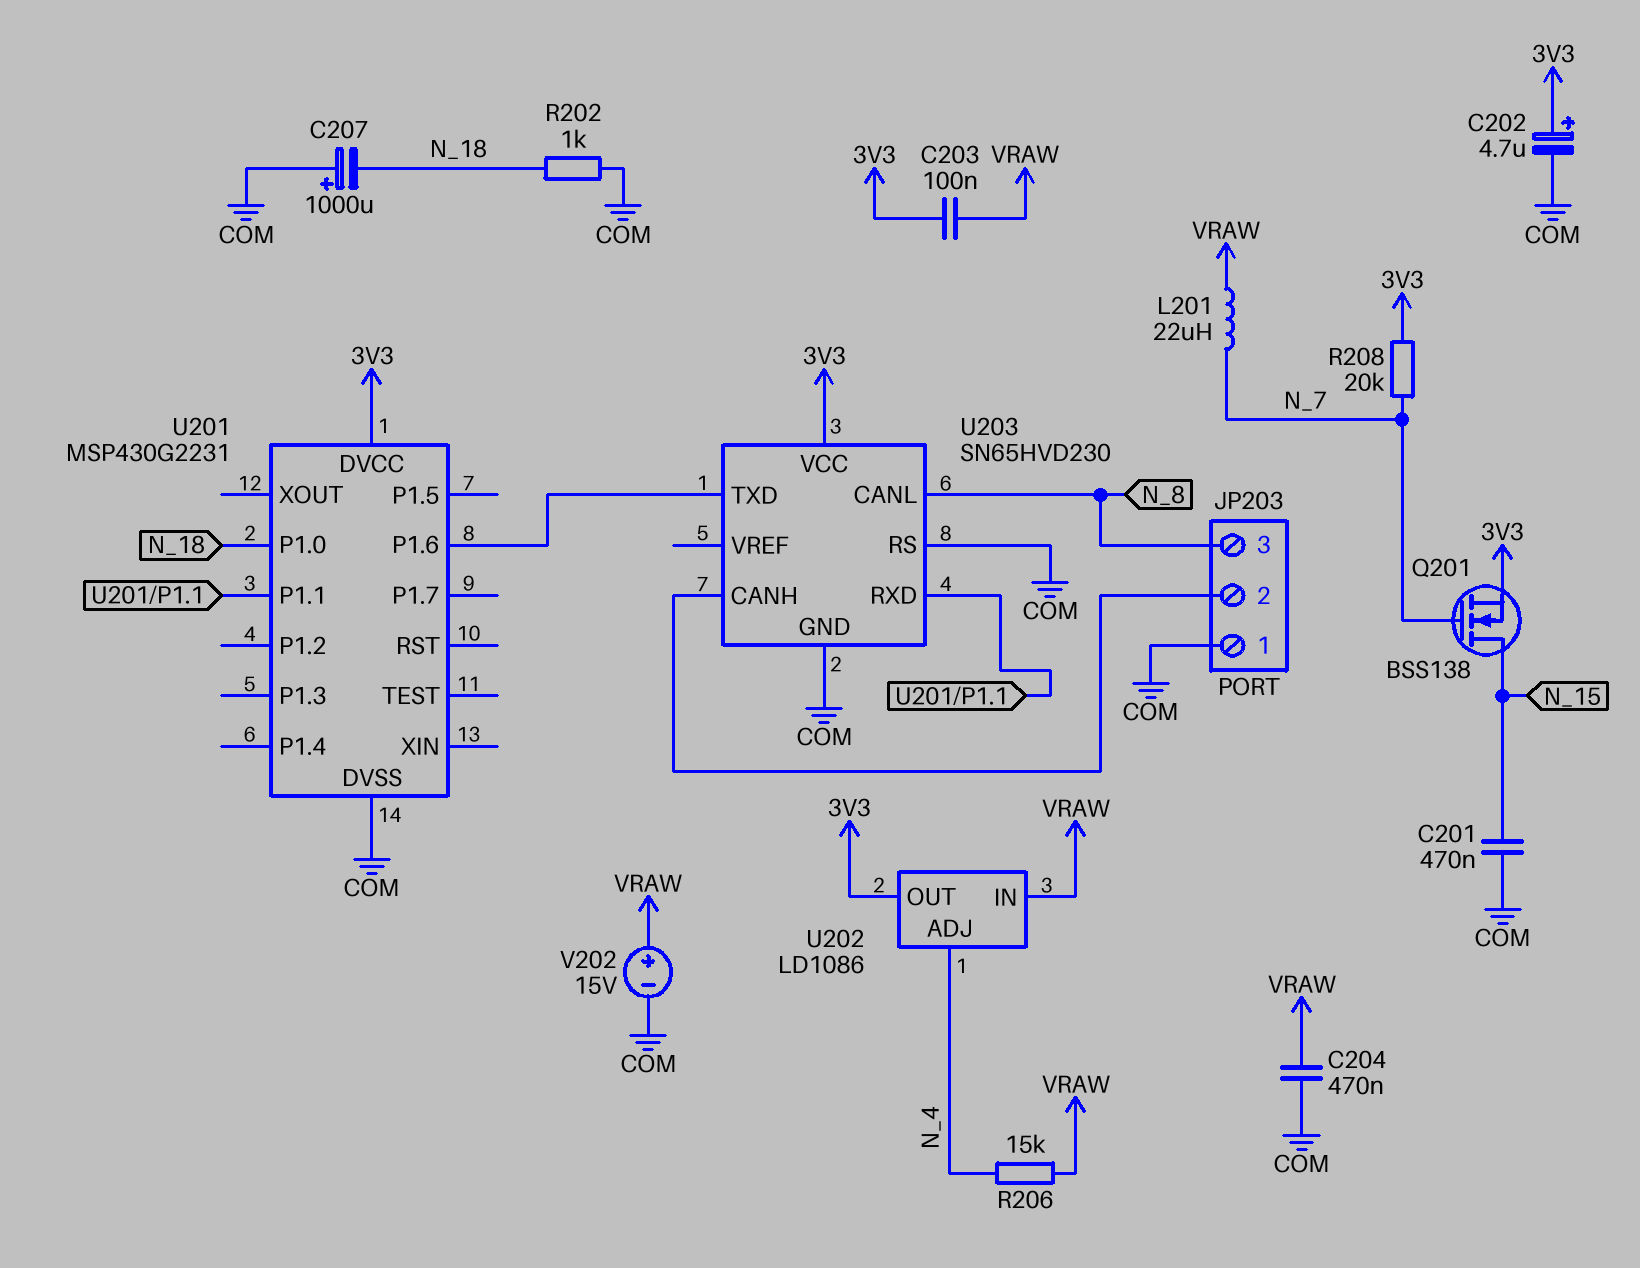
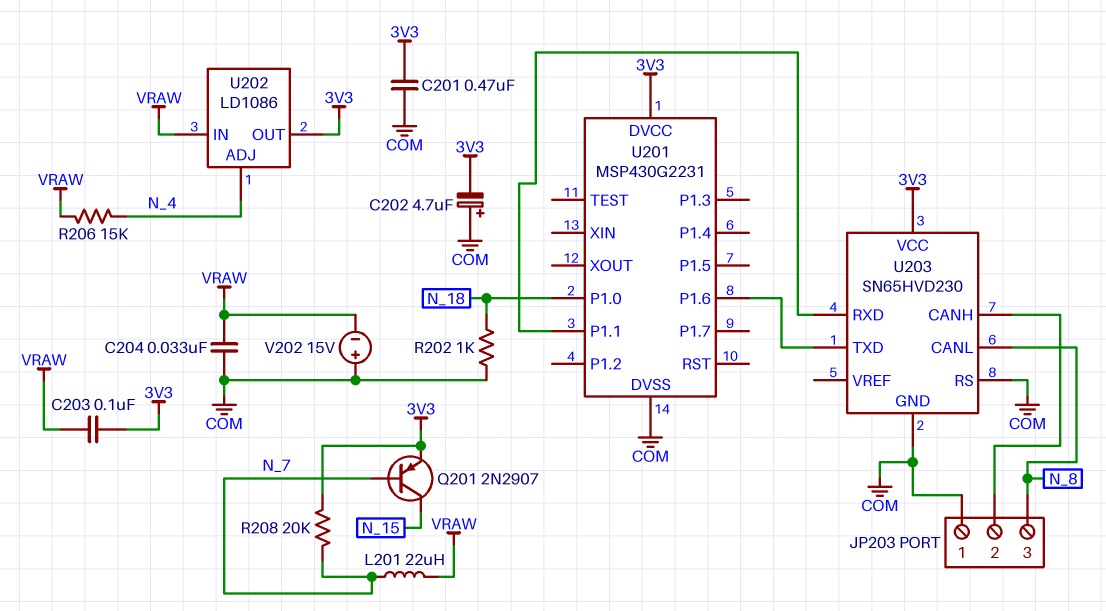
C201: 470nF (COM, N_15) -> 470nF (3V3, COM)
C202: 4.7uF (plus 3V3, minus COM) -> 4.7uF (plus COM, minus 3V3)
C204: 470nF (COM, VRAW) -> 33nF (COM, VRAW)
C207: 1000uF (plus COM, minus N_18) -> none
Q201: NMOS BSS138 (G N_7, D N_15, S 3V3) -> PNP 2N2907 (B N_7, C N_15, E 3V3)
V202: 15V (plus VRAW, minus COM) -> 15V (plus COM, minus VRAW)

